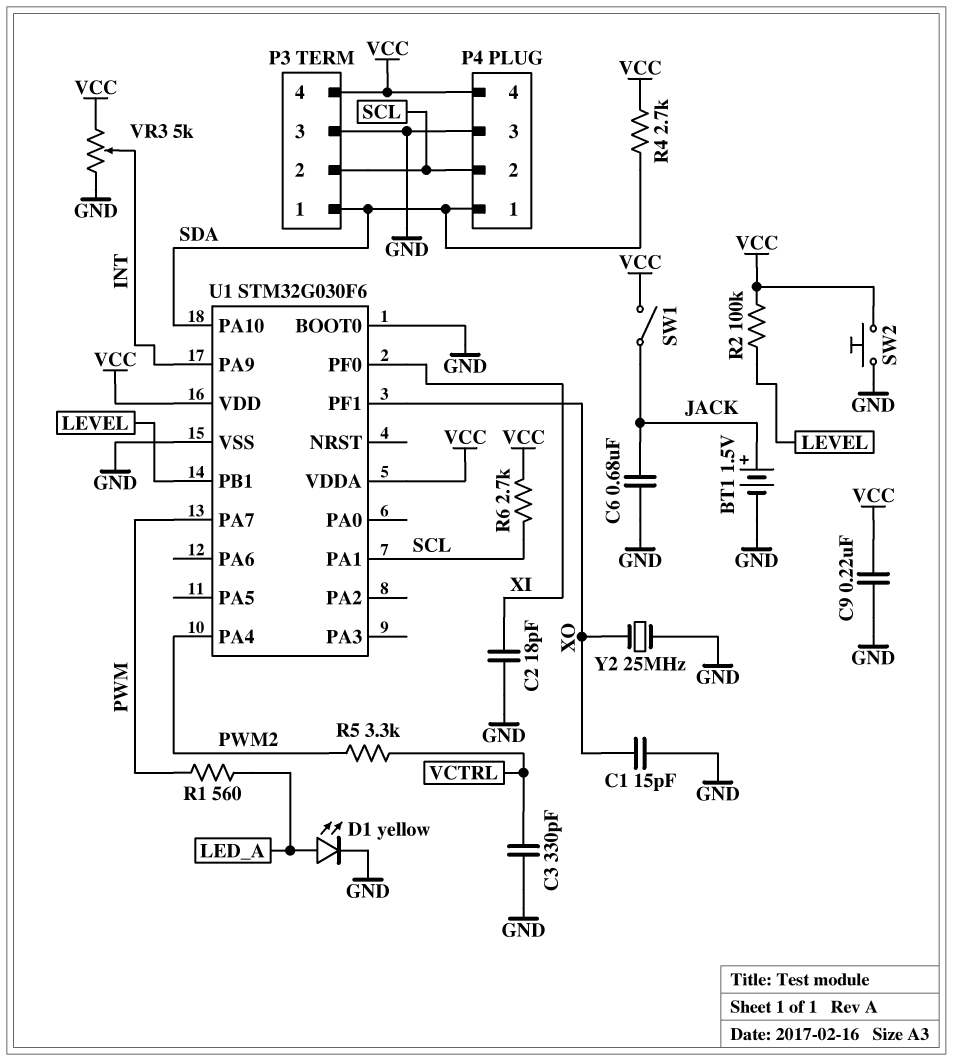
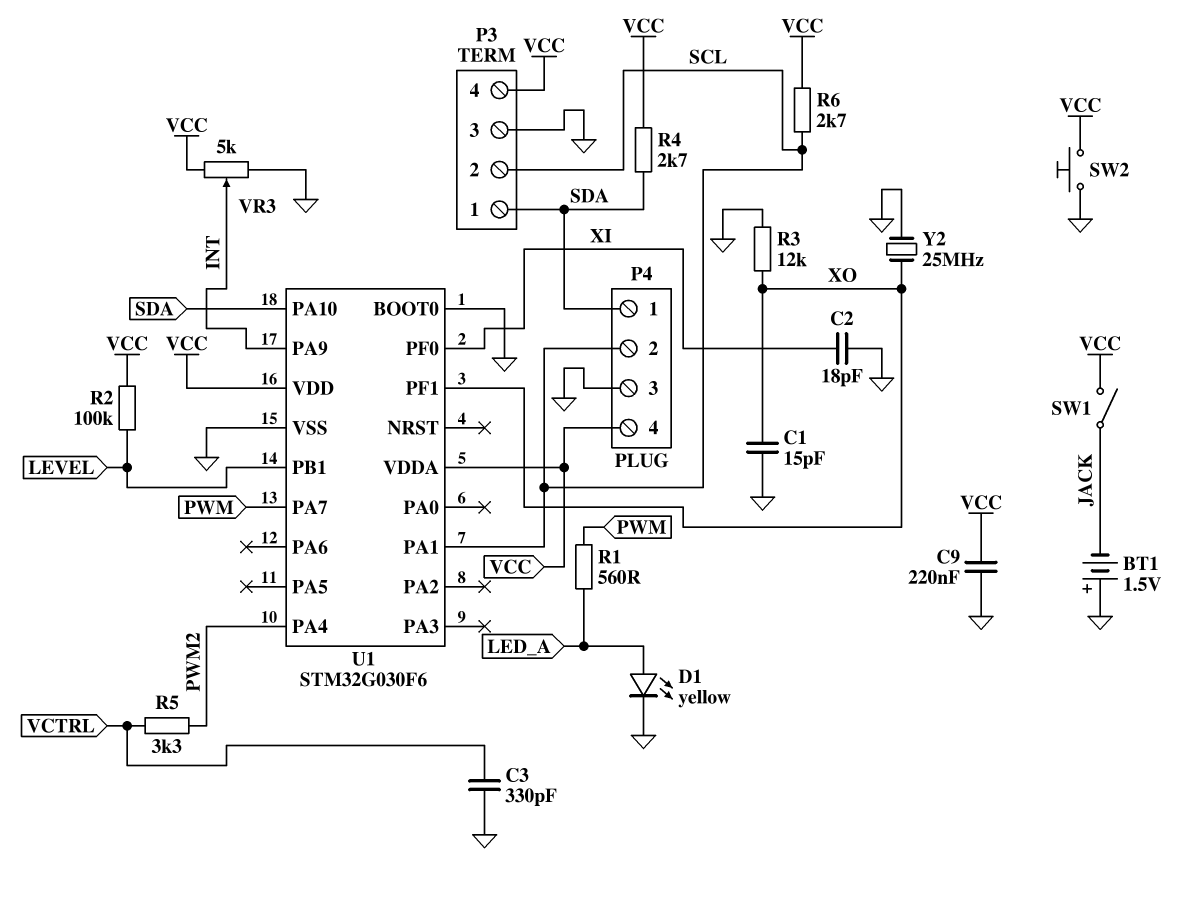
BT1: 1.5V (plus JACK, minus GND) -> 1.5V (plus GND, minus JACK)
C6: 680nF (GND, JACK) -> none
R3: none -> 12k (GND, XO)

